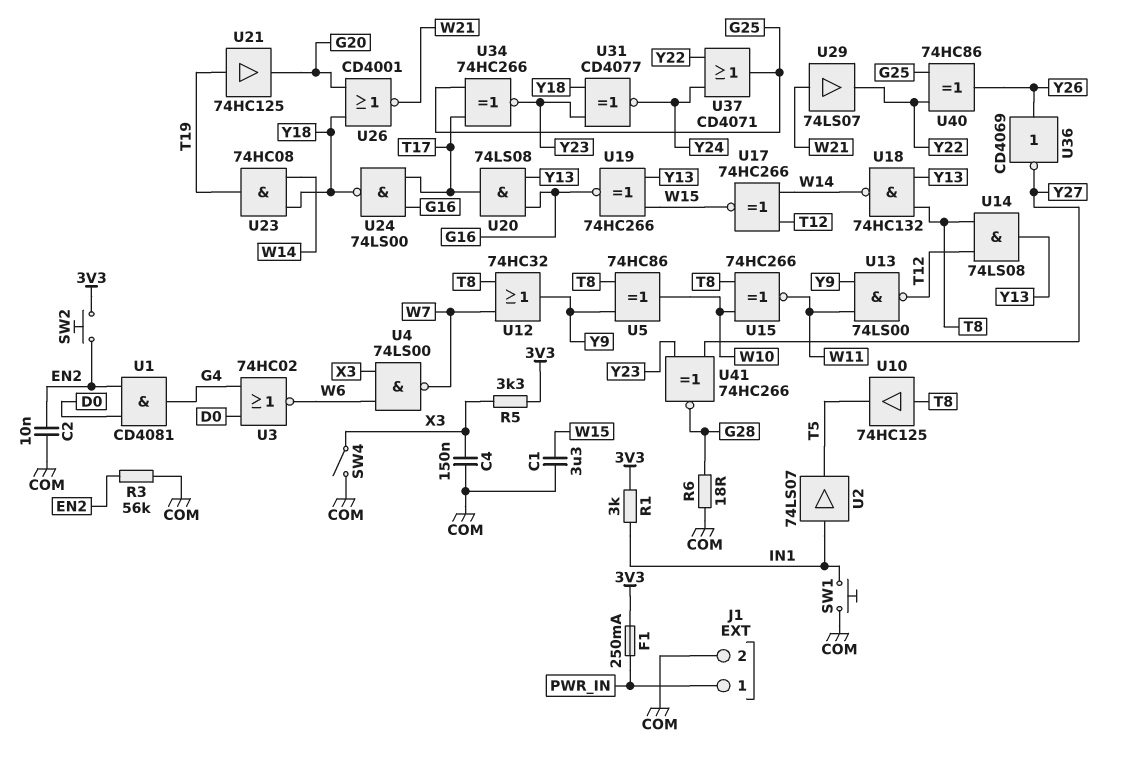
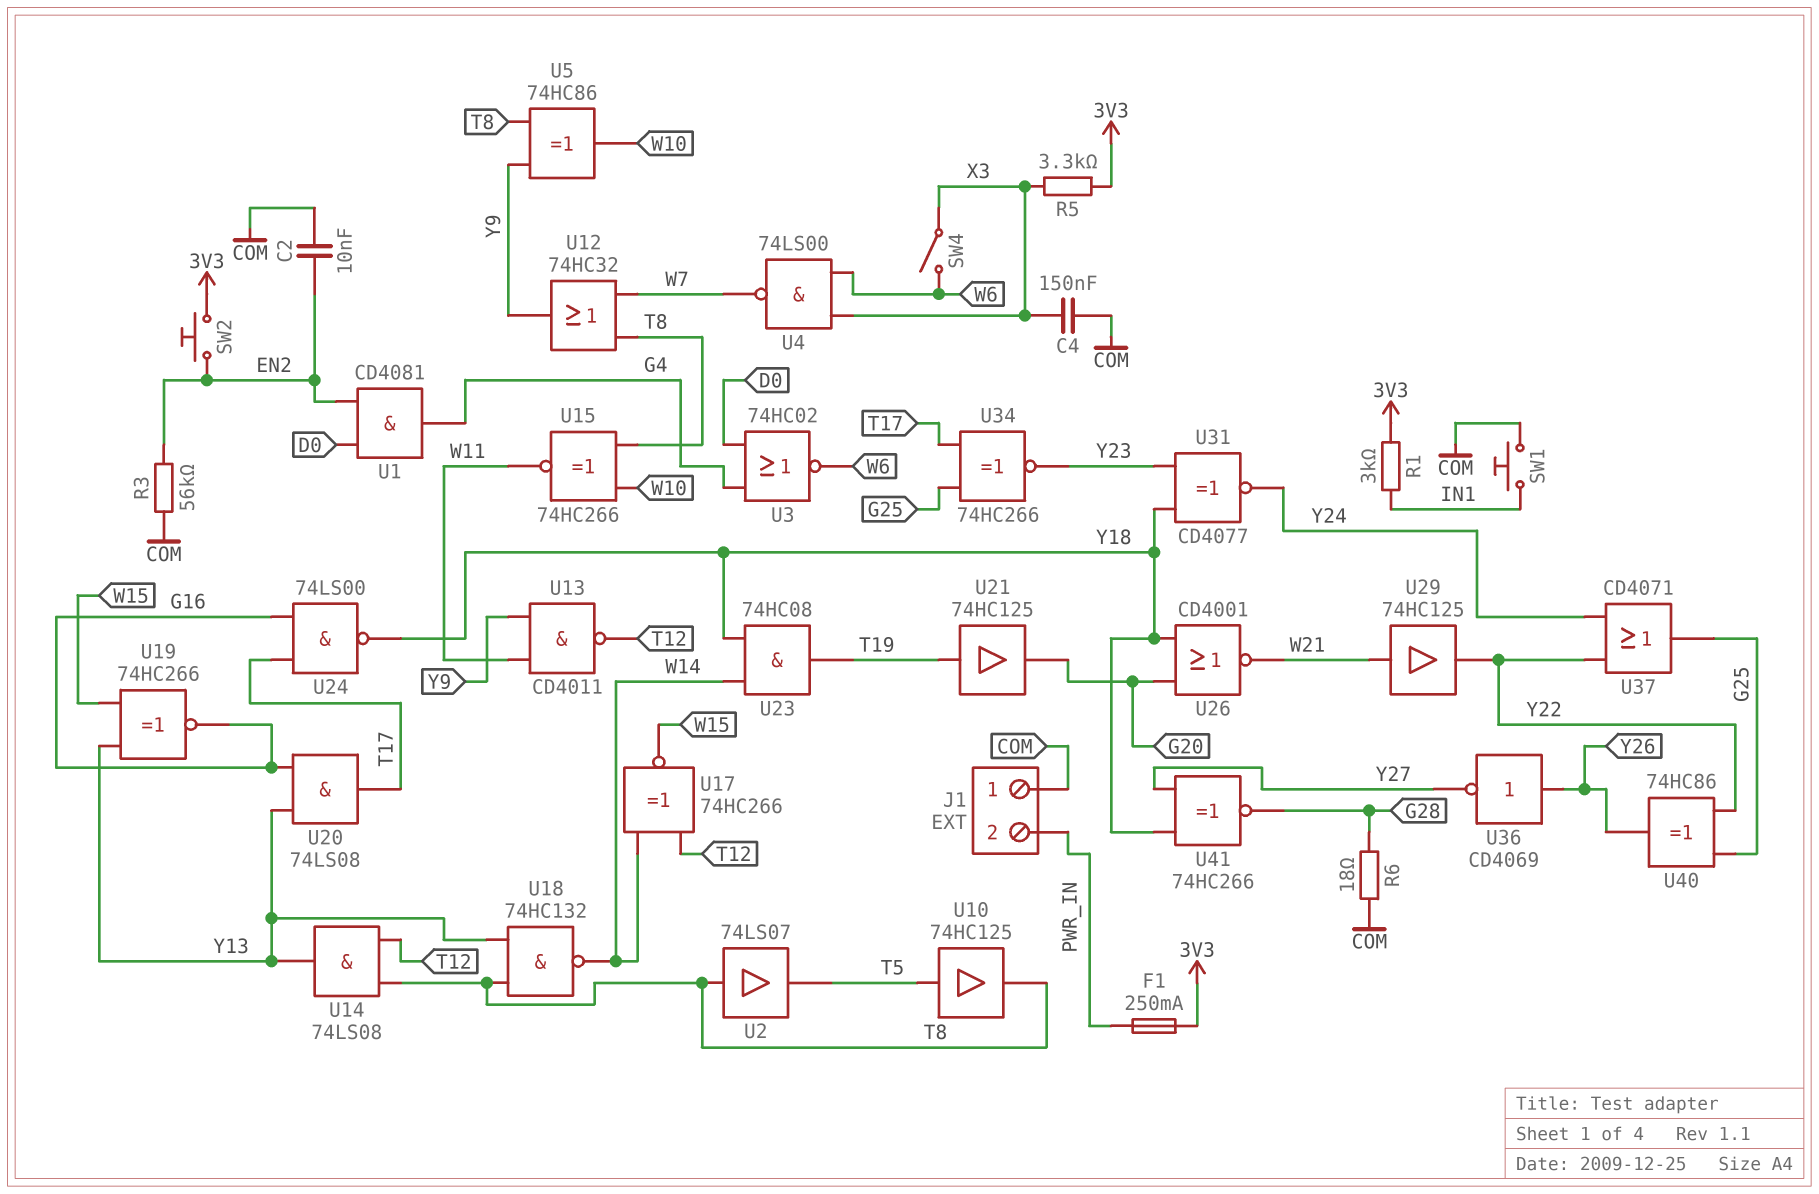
C1: 3.3uF (COM, W15) -> none
J1 pin 1: PWR_IN -> COM
J1 pin 2: COM -> PWR_IN
SW4: switch (COM, X3) -> switch (W6, X3)
U2: buffer 74LS07 (in IN1, out T5) -> buffer 74LS07 (in T8, out T5)
U10: buffer 74HC125 (in T8, out T5) -> buffer 74HC125 (in T5, out T8)
U13: NAND 74LS00 (in W11, in Y9, out T12) -> NAND CD4011 (in W11, in Y9, out T12)
U29: buffer 74LS07 (in W21, out Y22) -> buffer 74HC125 (in W21, out Y22)
U41: XNOR 74HC266 (in Y23, in Y27, out G28) -> XNOR 74HC266 (in Y18, in Y27, out G28)

